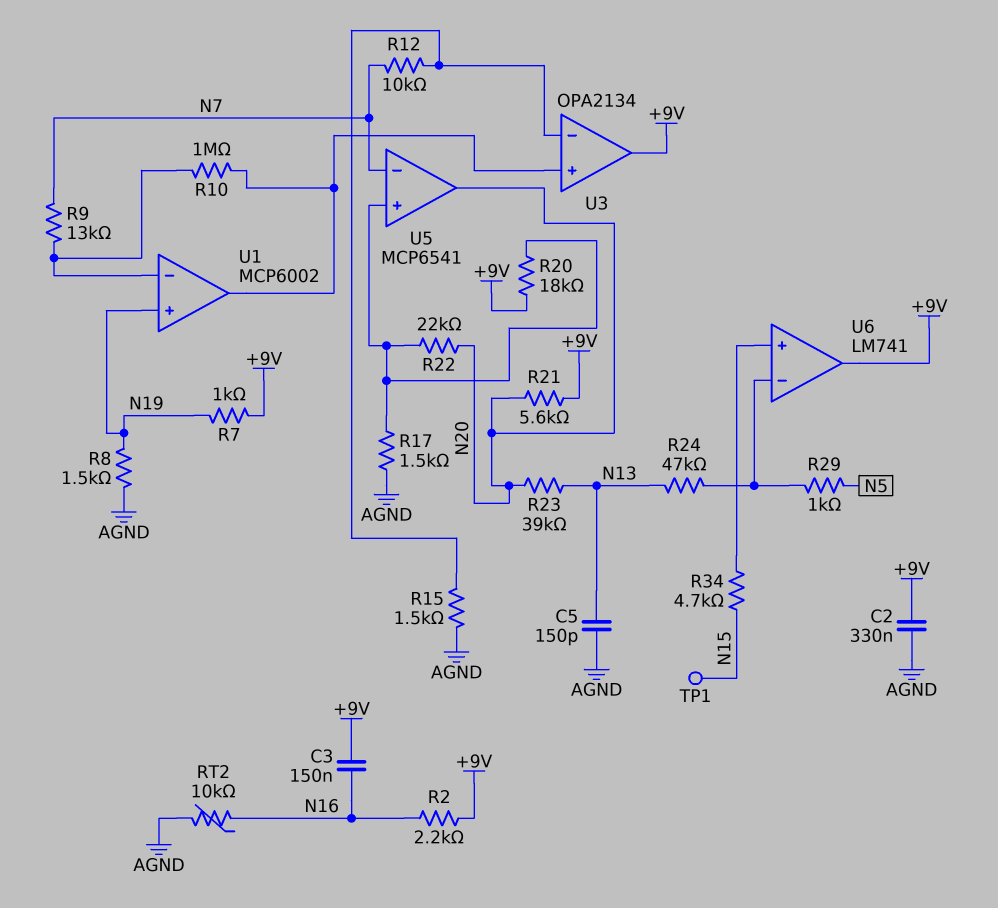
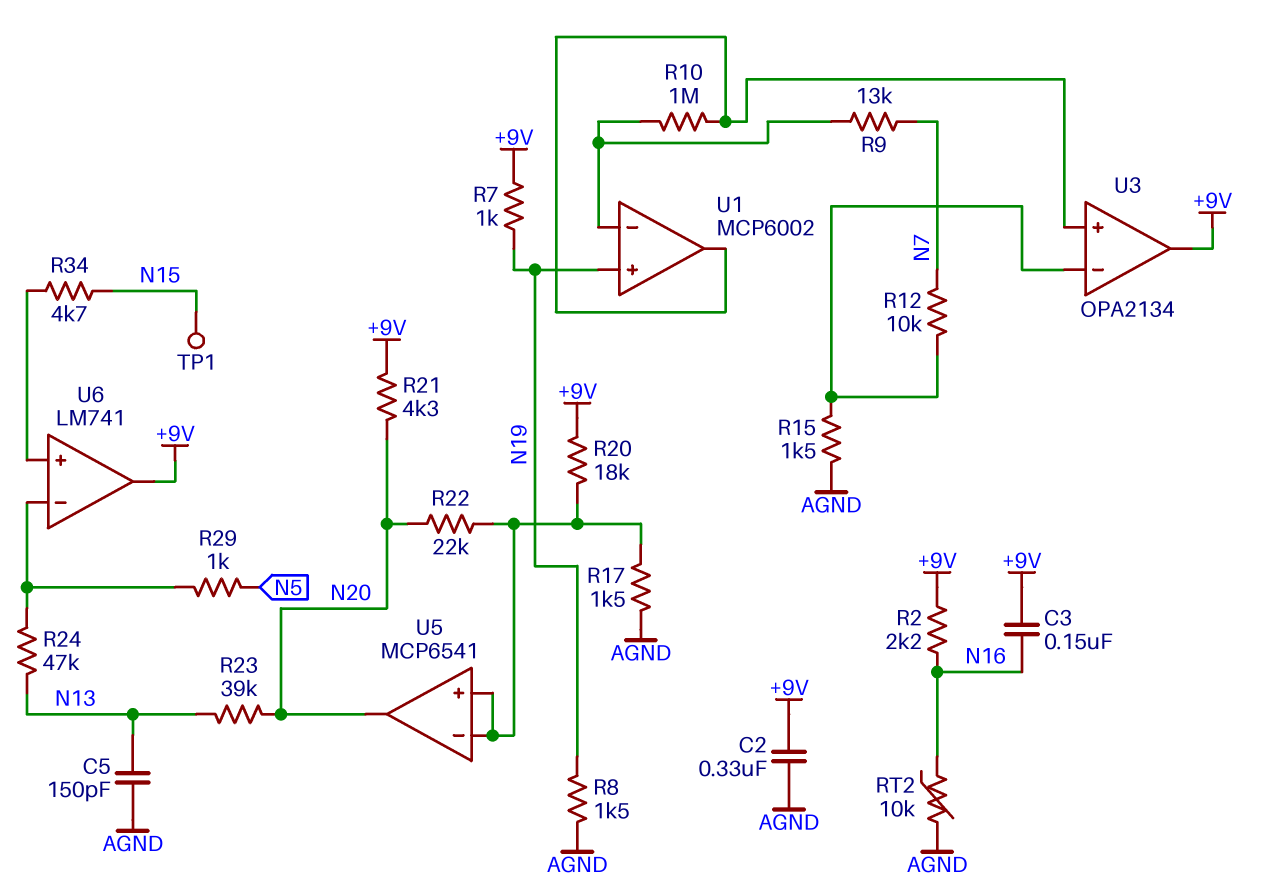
R21: 5.6k (+9V, N20) -> 4.3k (+9V, N20)
U5 pin in-: N7 -> U5/in+

